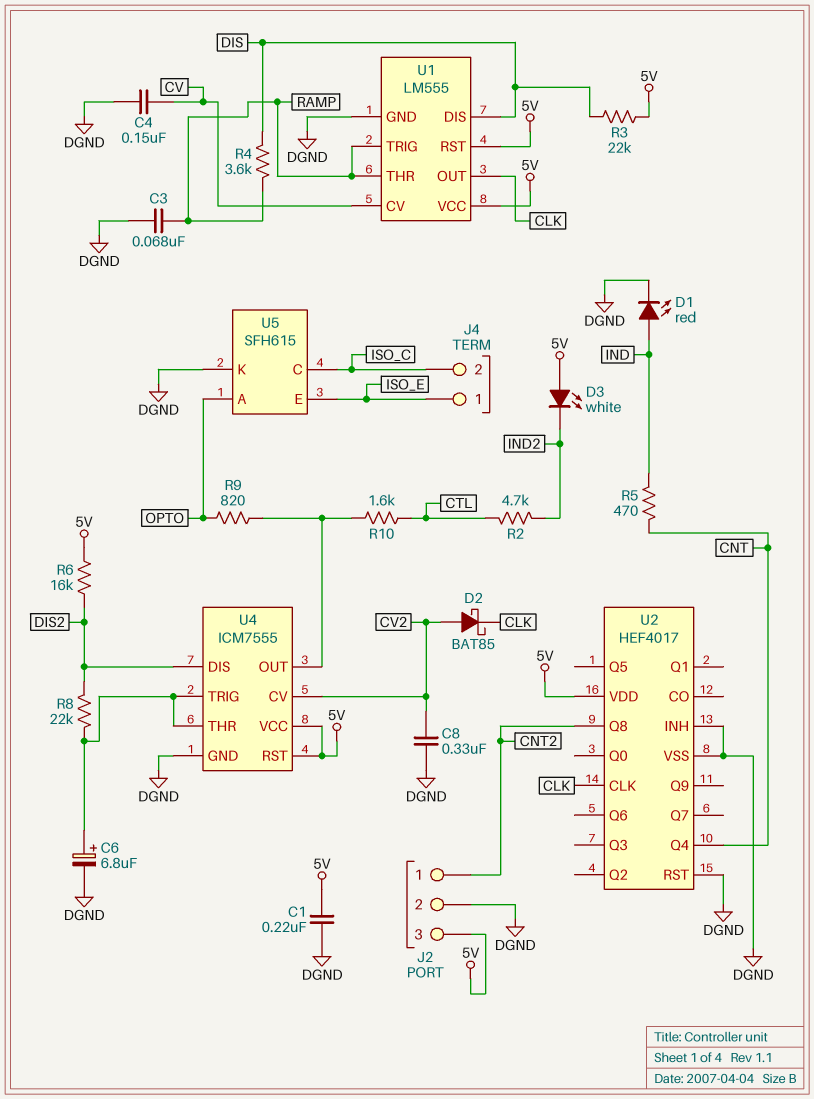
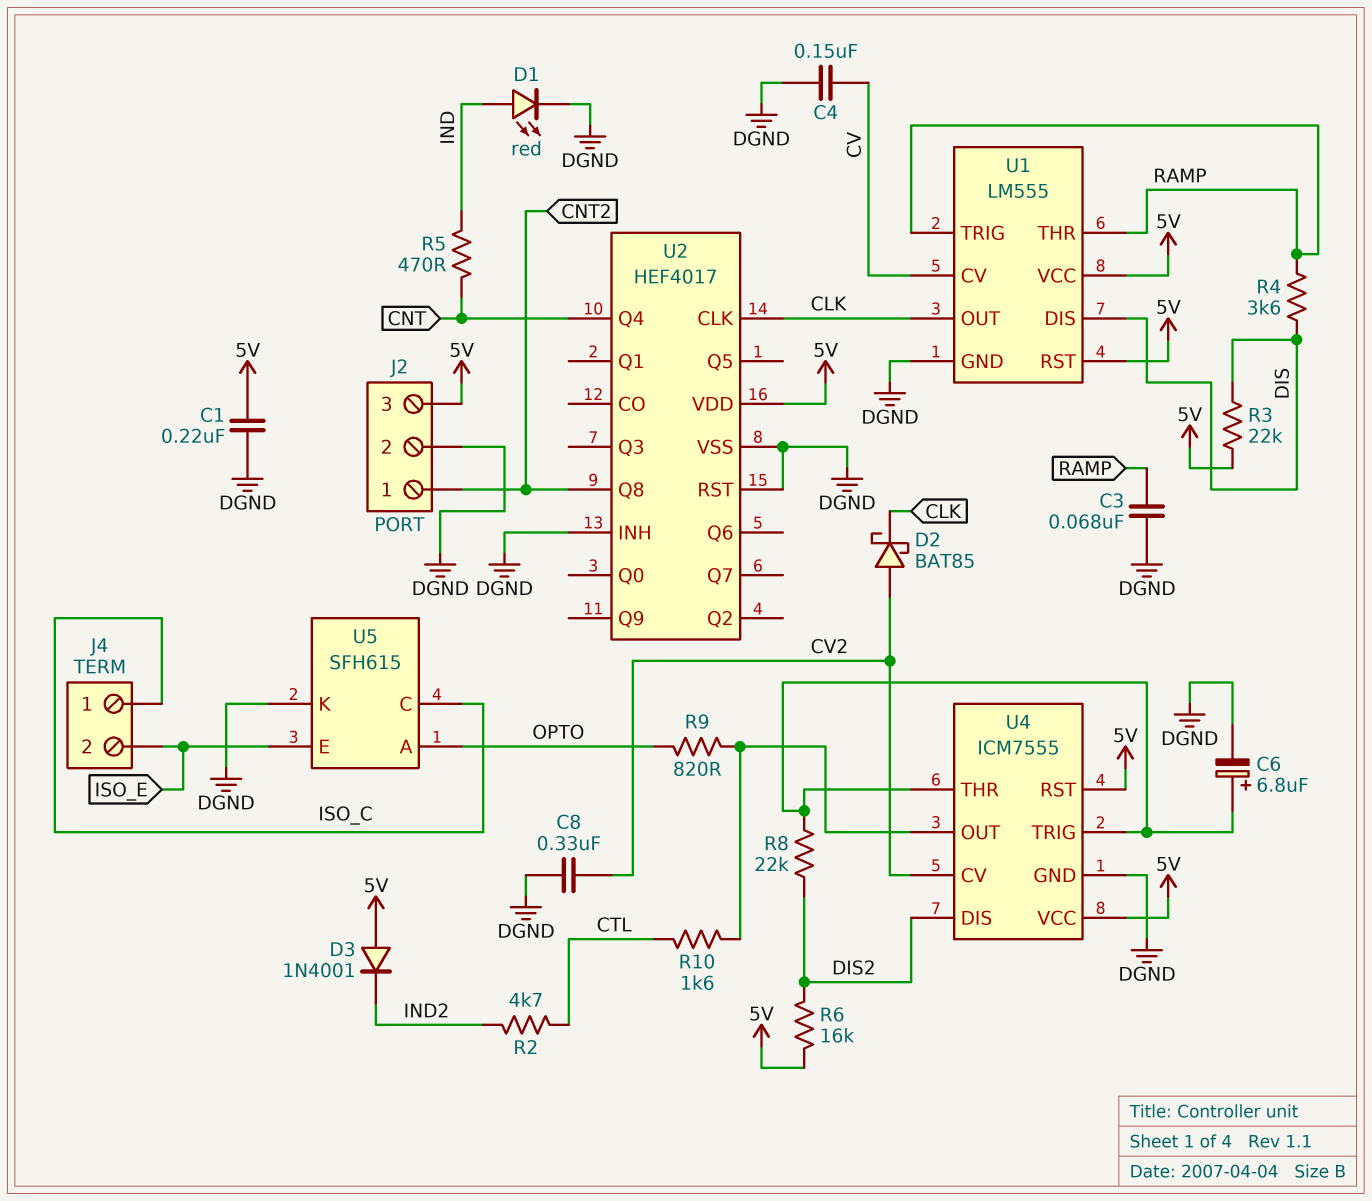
D3: LED white (A 5V, K IND2) -> diode 1N4001 (A 5V, K IND2)
J4 pin 1: ISO_E -> ISO_C
J4 pin 2: ISO_C -> ISO_E

